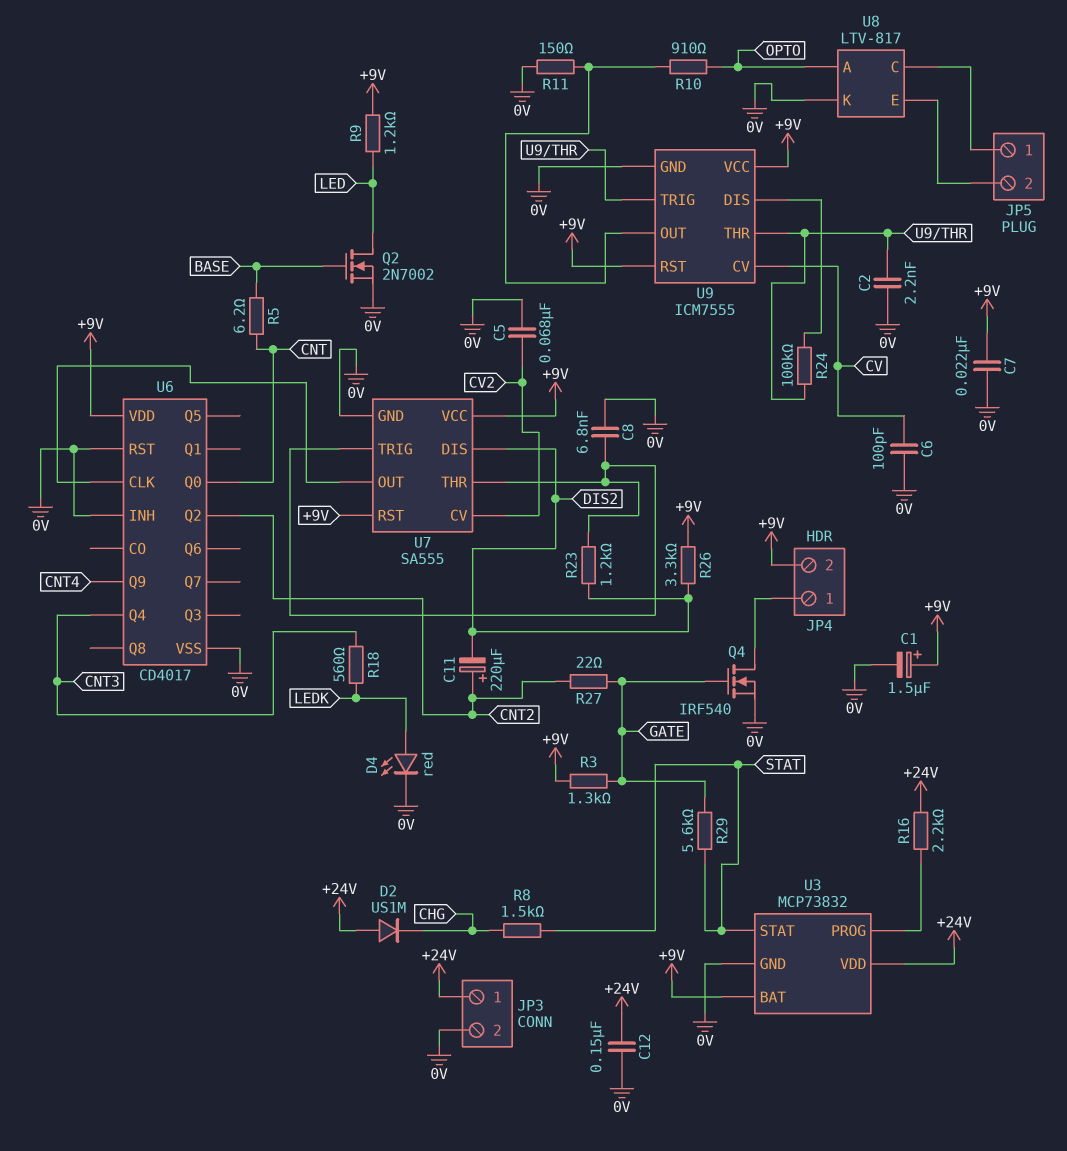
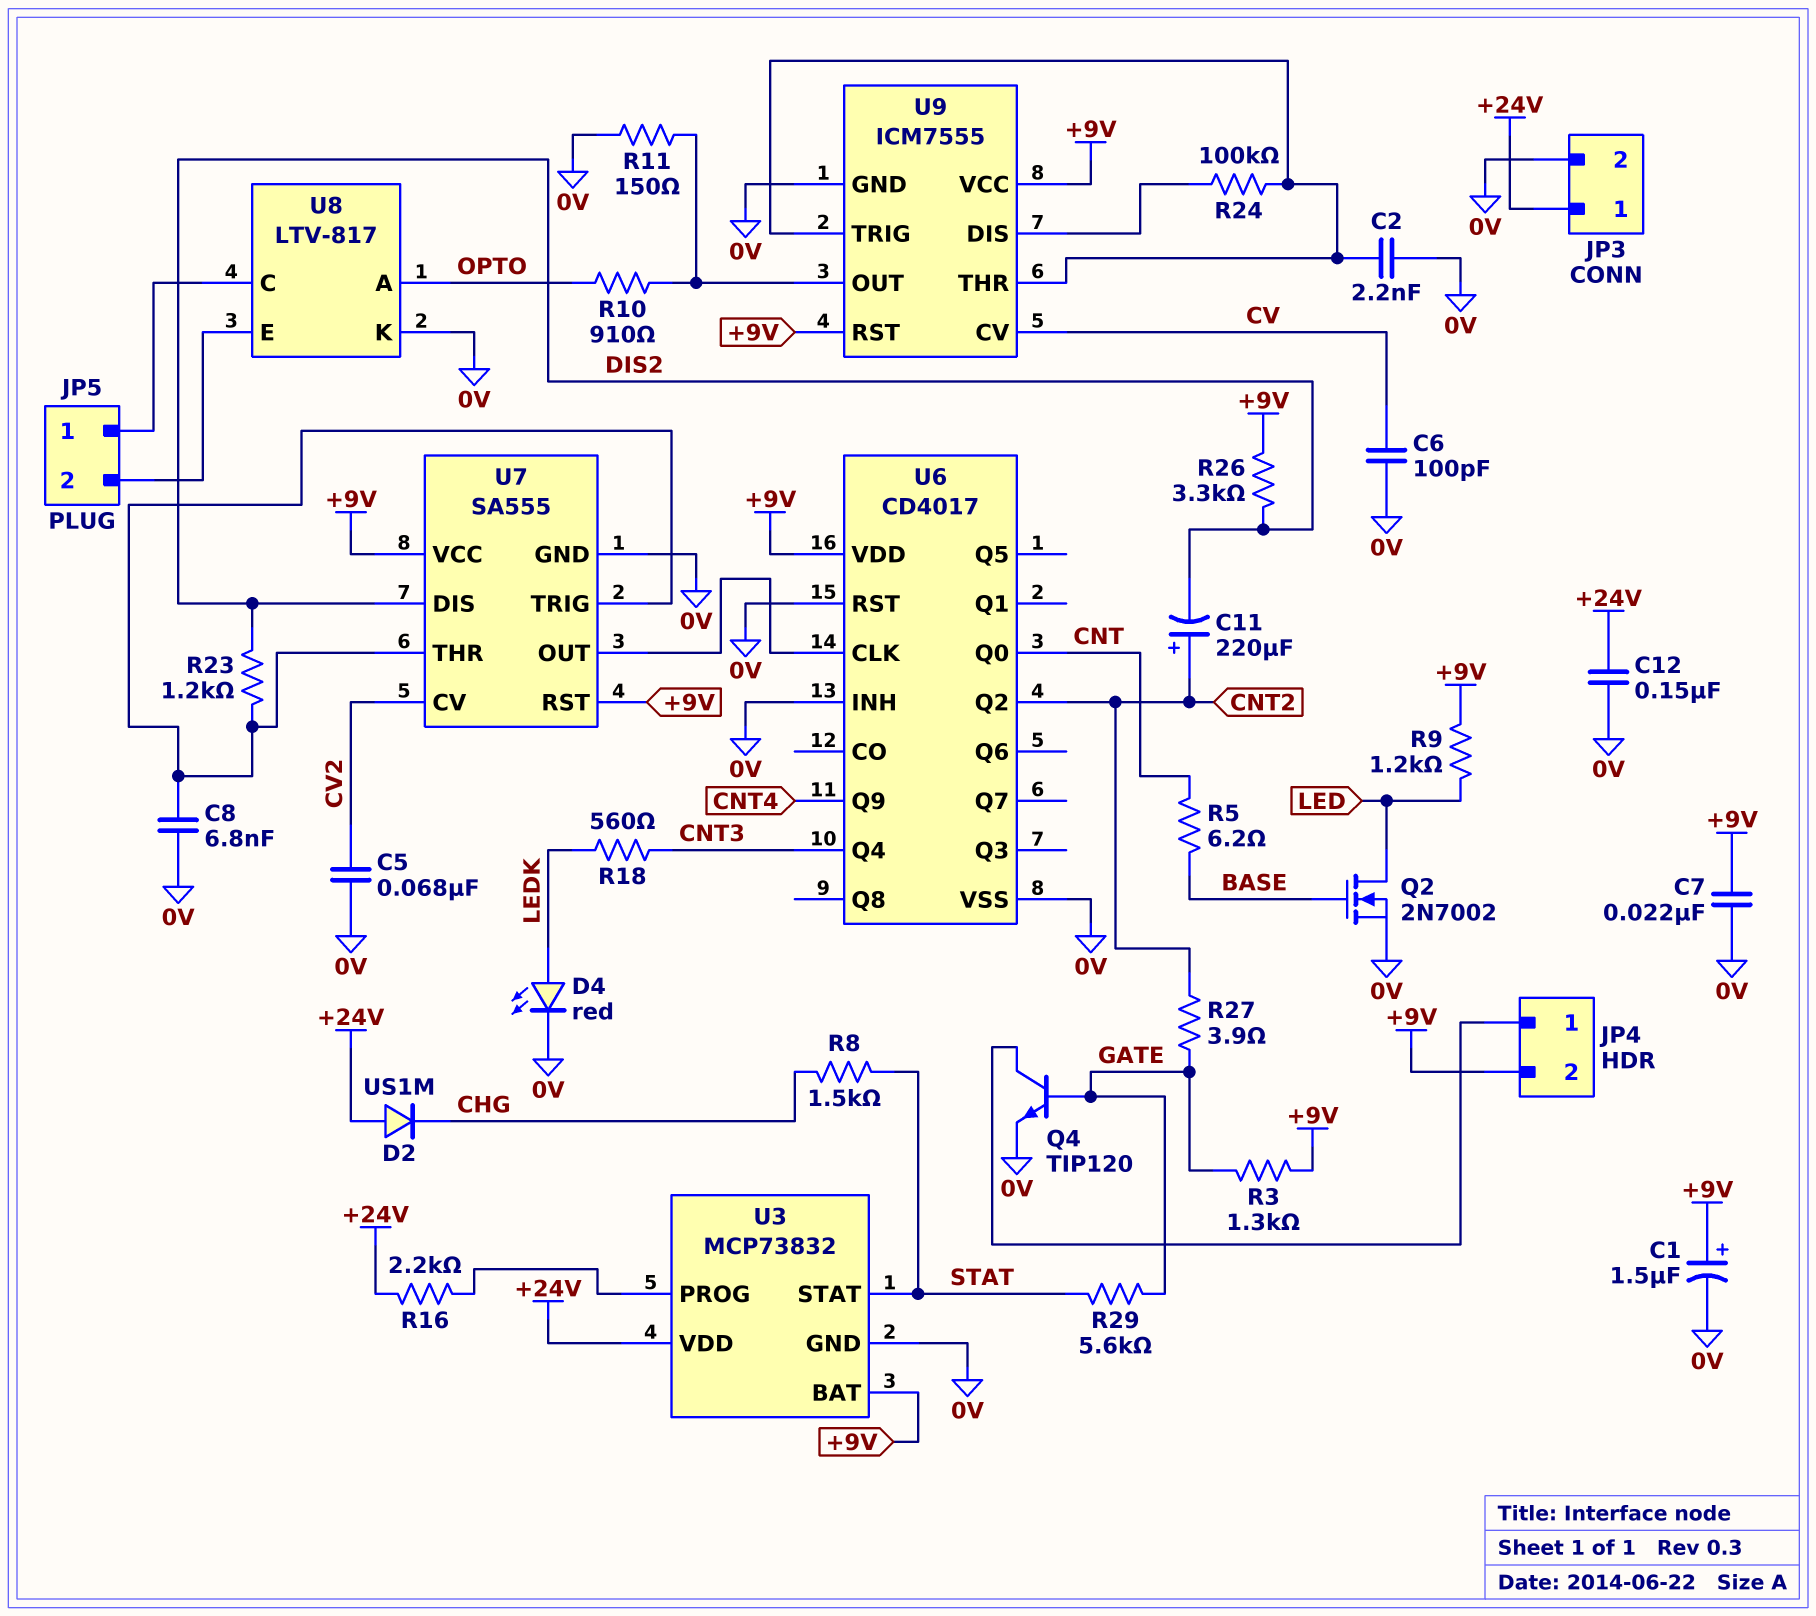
Q4: NMOS IRF540 (G GATE, D JP4/1, S 0V) -> NPN TIP120 (B GATE, C JP4/1, E 0V)
R27: 22 (CNT2, GATE) -> 3.9 (CNT2, GATE)

